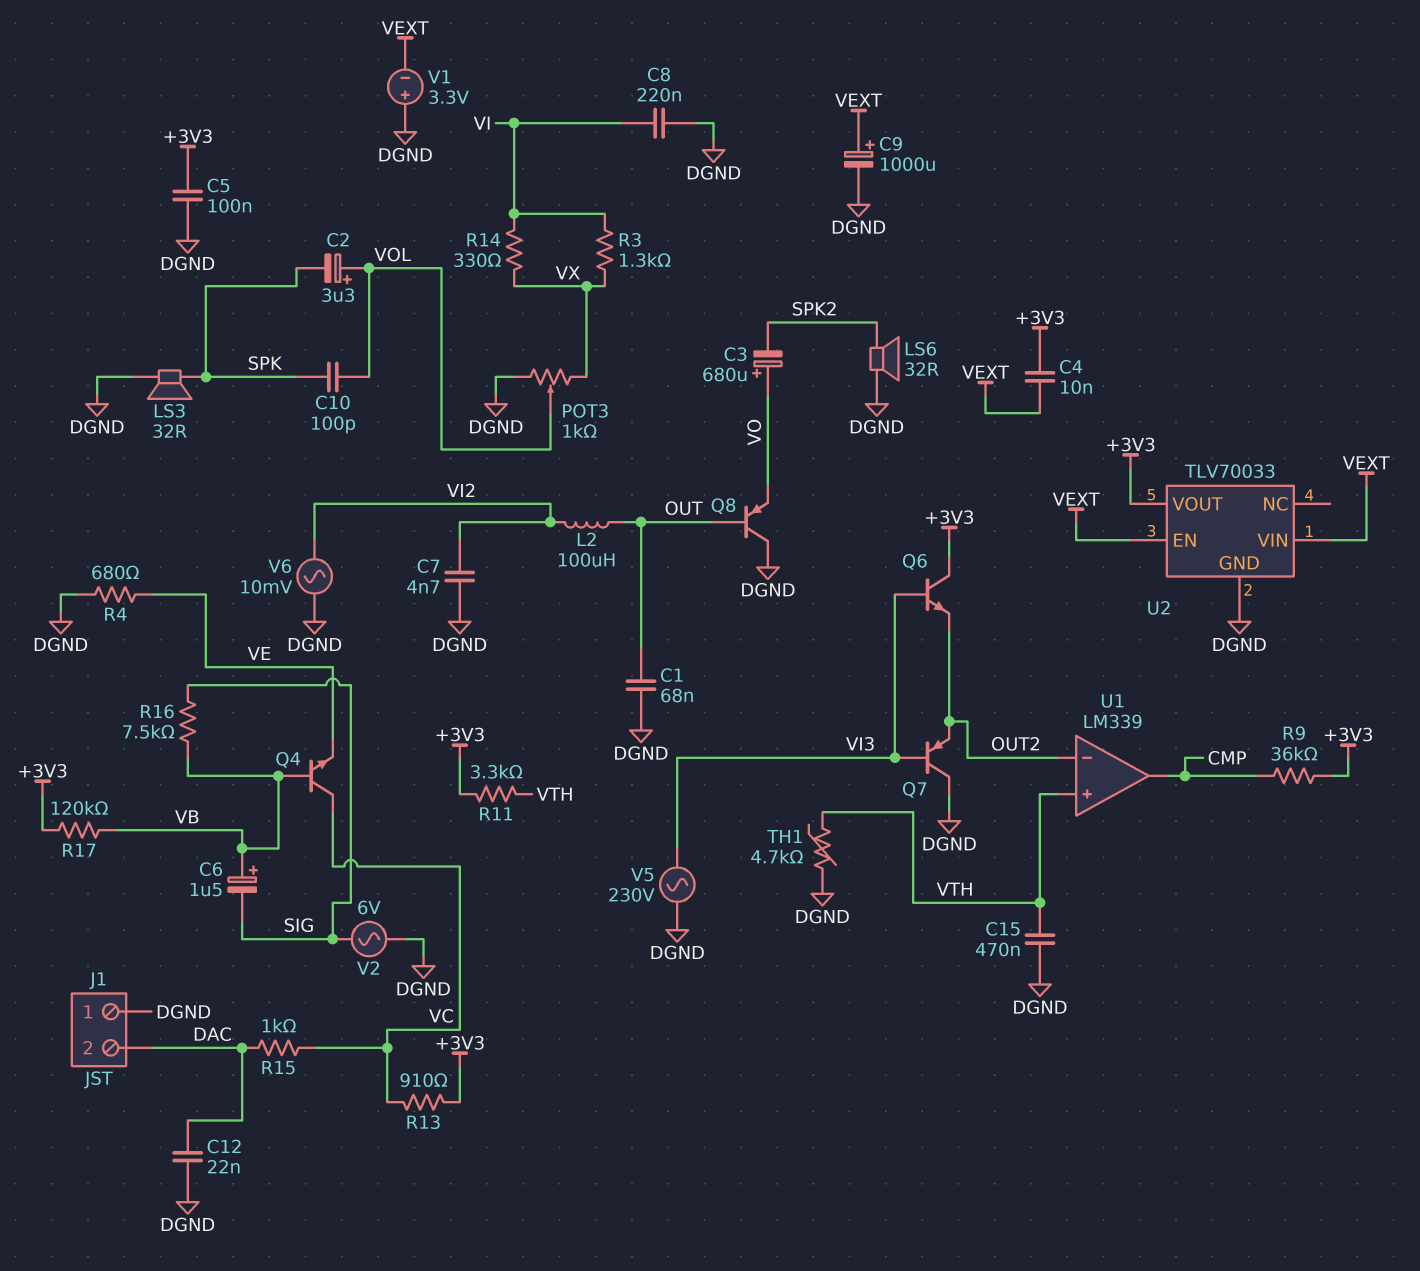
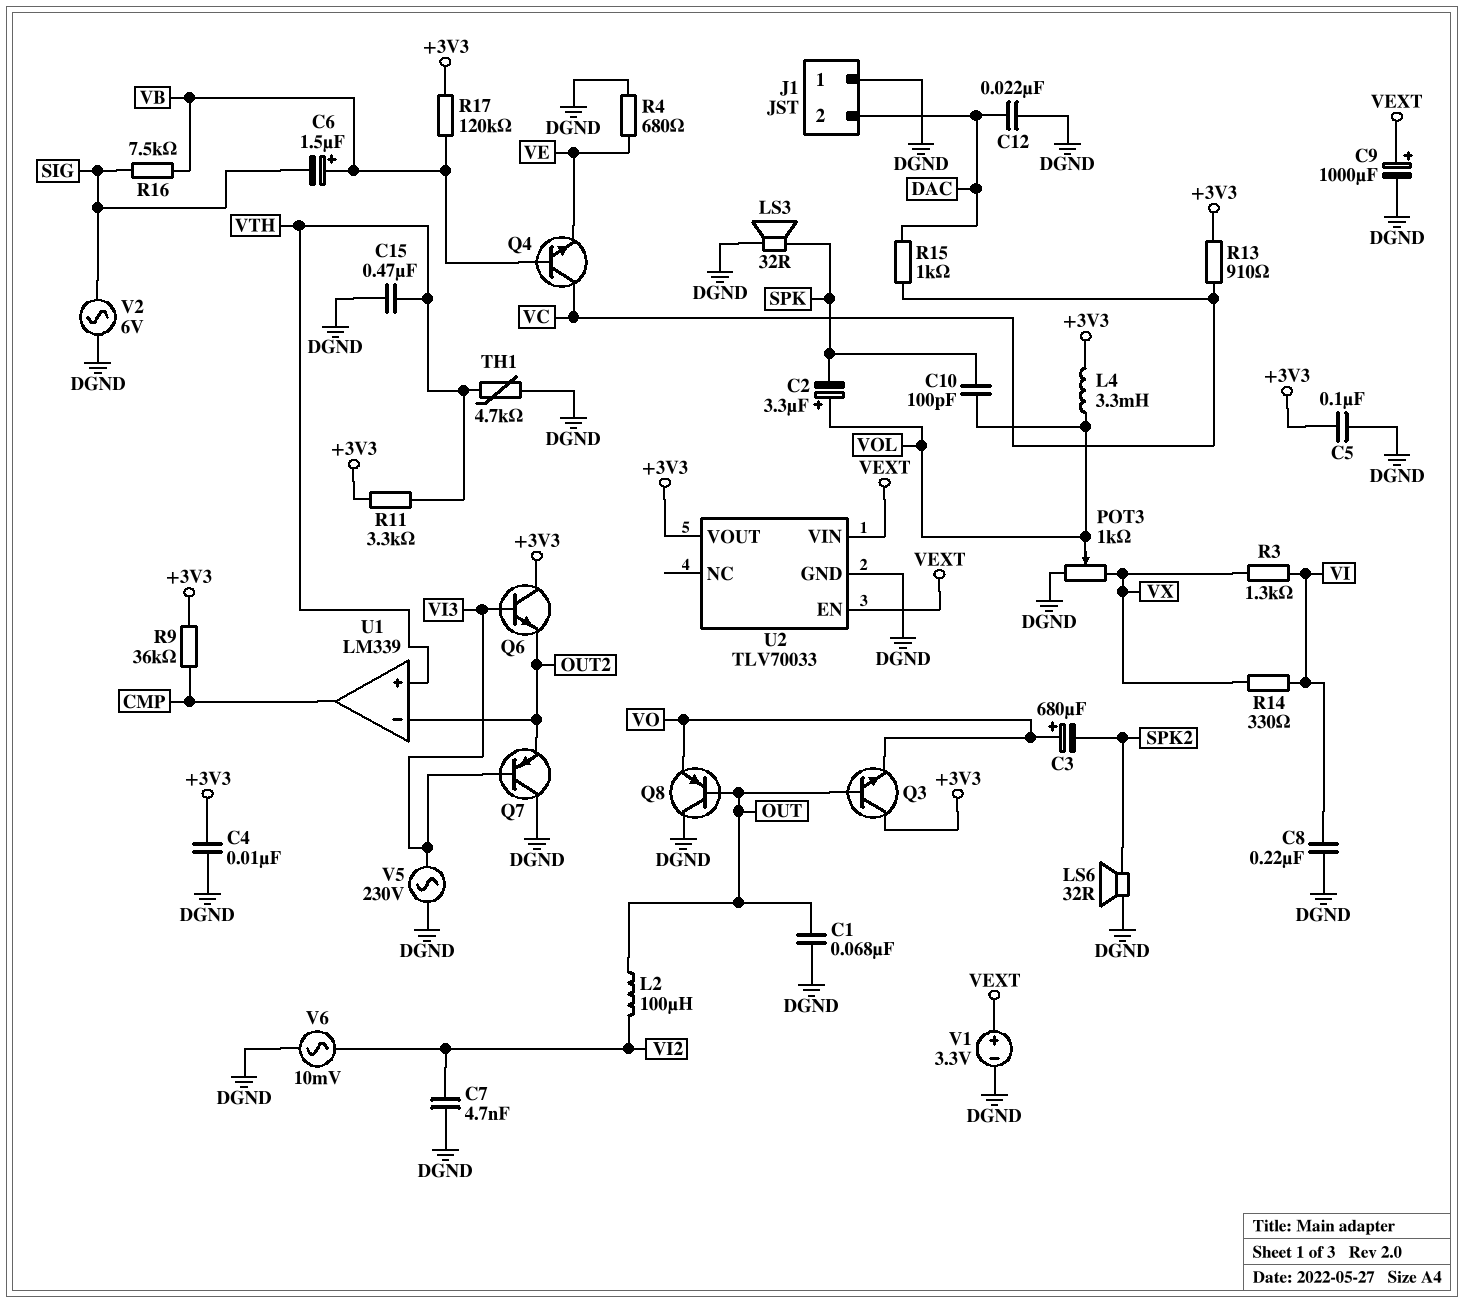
C4: 10nF (+3V3, VEXT) -> 10nF (+3V3, DGND)
L4: none -> 3.3mH (+3V3, VOL)
Q3: none -> NPN (B OUT, C +3V3, E VO)
V1: 3.3V (plus DGND, minus VEXT) -> 3.3V (plus VEXT, minus DGND)

